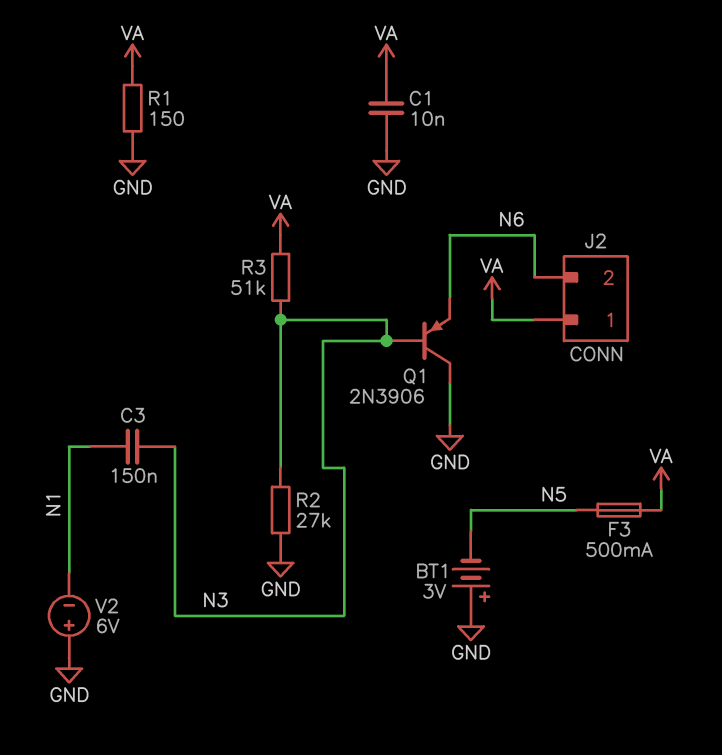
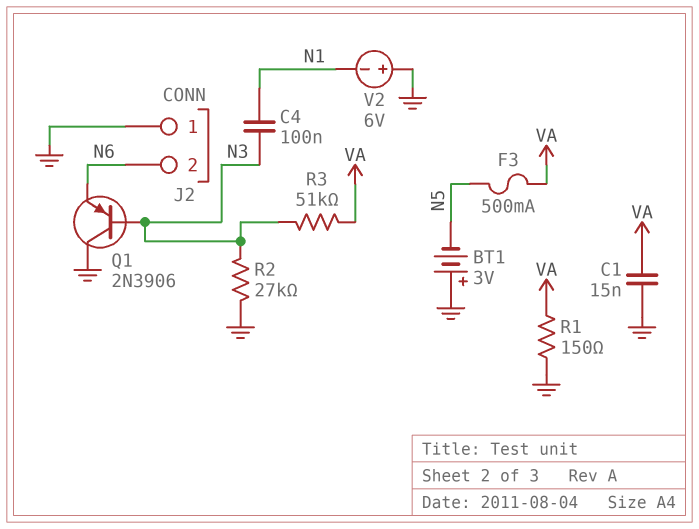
C1: 10nF (GND, VA) -> 15nF (GND, VA)
C3: 150nF (N1, N3) -> none
C4: none -> 100nF (N1, N3)
J2 pin 1: VA -> GND

